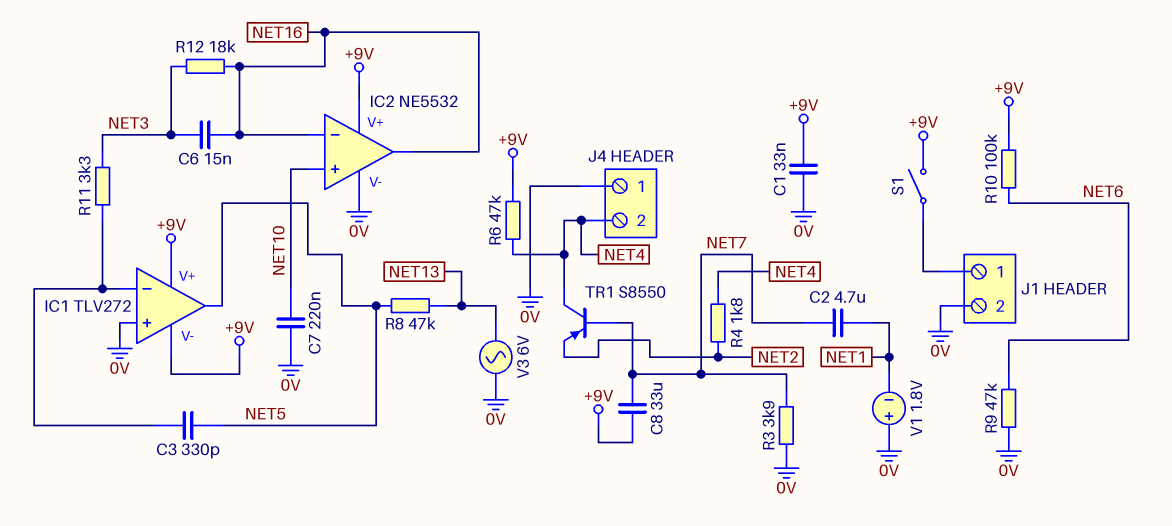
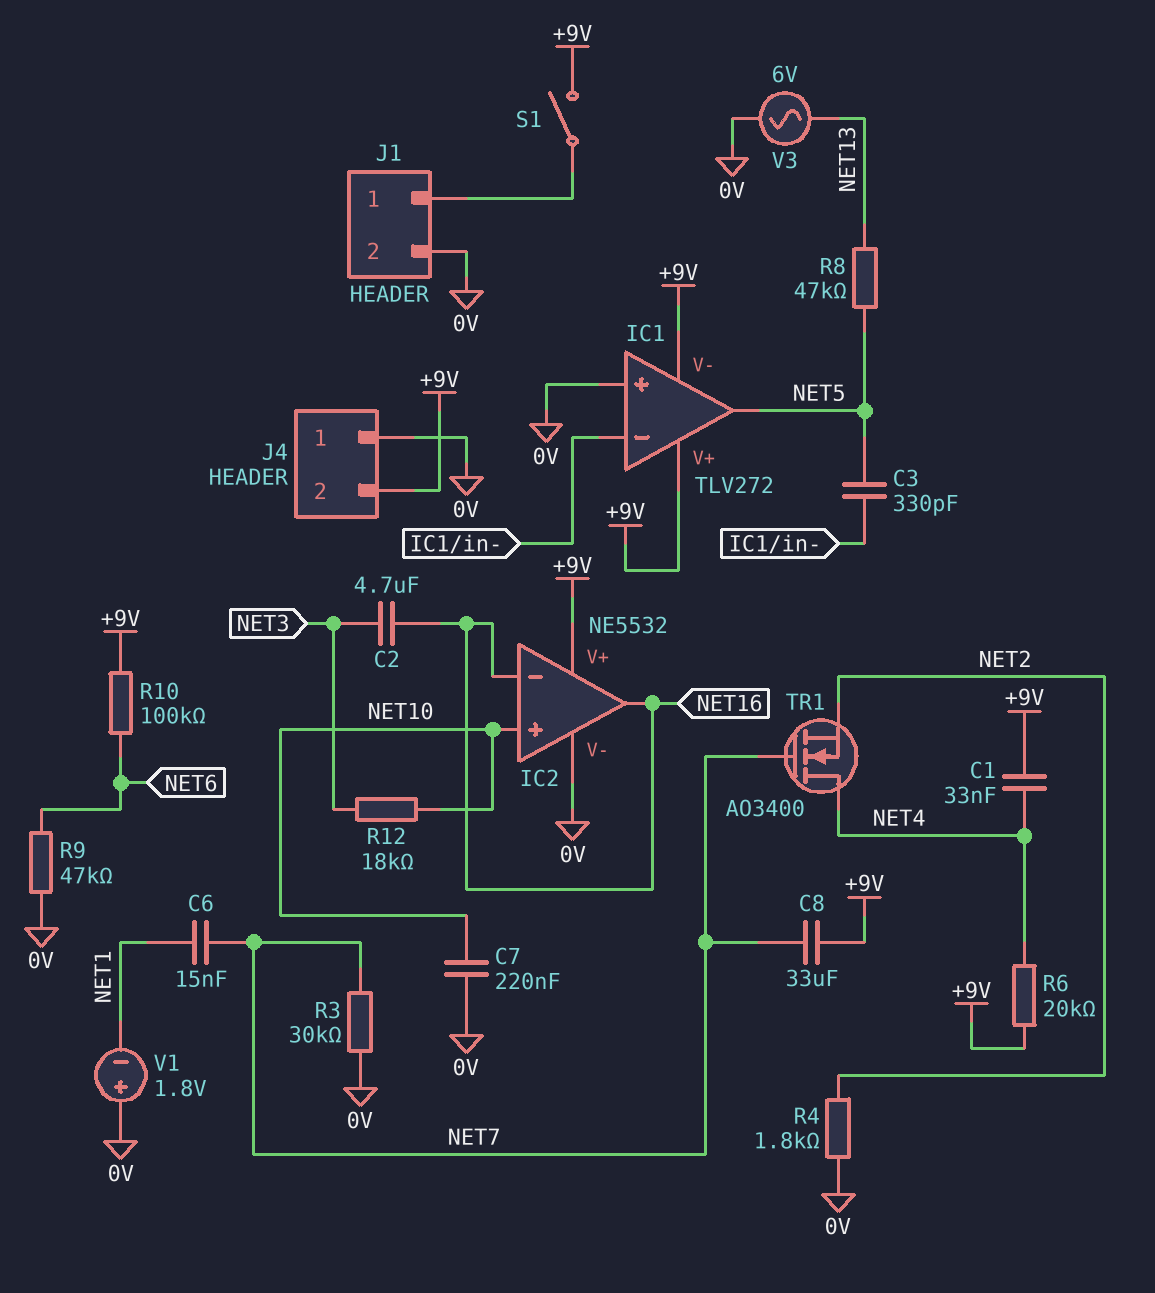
C1: 33nF (+9V, 0V) -> 33nF (+9V, NET4)
C2: 4.7uF (NET1, NET7) -> 4.7uF (NET3, NET16)
C6: 15nF (NET3, NET16) -> 15nF (NET1, NET7)
J4 pin 2: NET4 -> +9V
R3: 3.9k (0V, NET7) -> 30k (0V, NET7)
R4: 1.8k (NET2, NET4) -> 1.8k (0V, NET2)
R6: 47k (+9V, NET4) -> 20k (+9V, NET4)
R11: 3.3k (IC1/in-, NET3) -> none
R12: 18k (NET3, NET16) -> 18k (NET3, NET10)
TR1: PNP S8550 (B NET7, C NET4, E NET2) -> NMOS AO3400 (G NET7, D NET4, S NET2)

